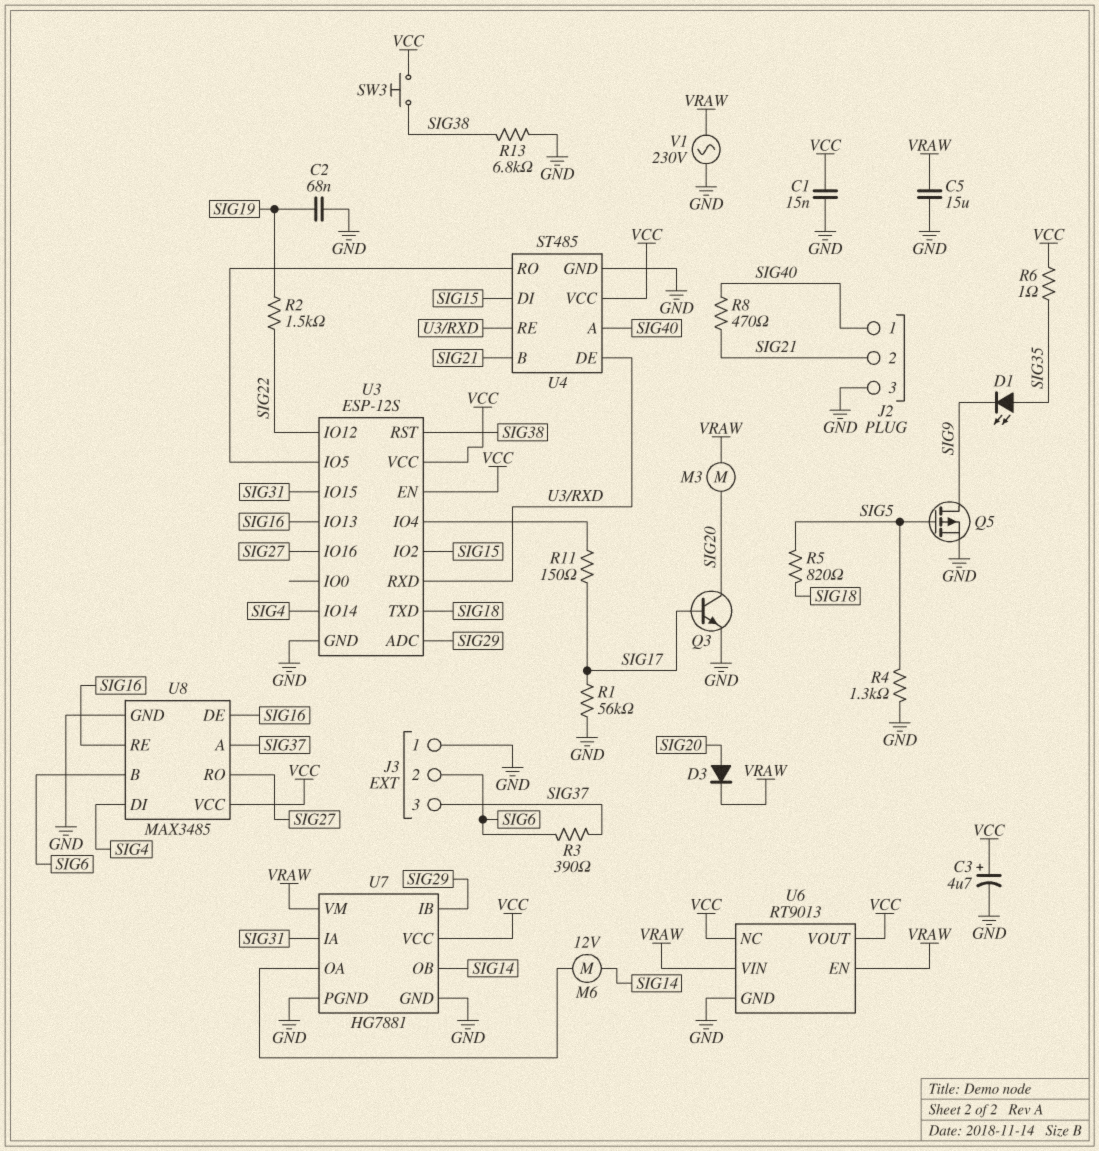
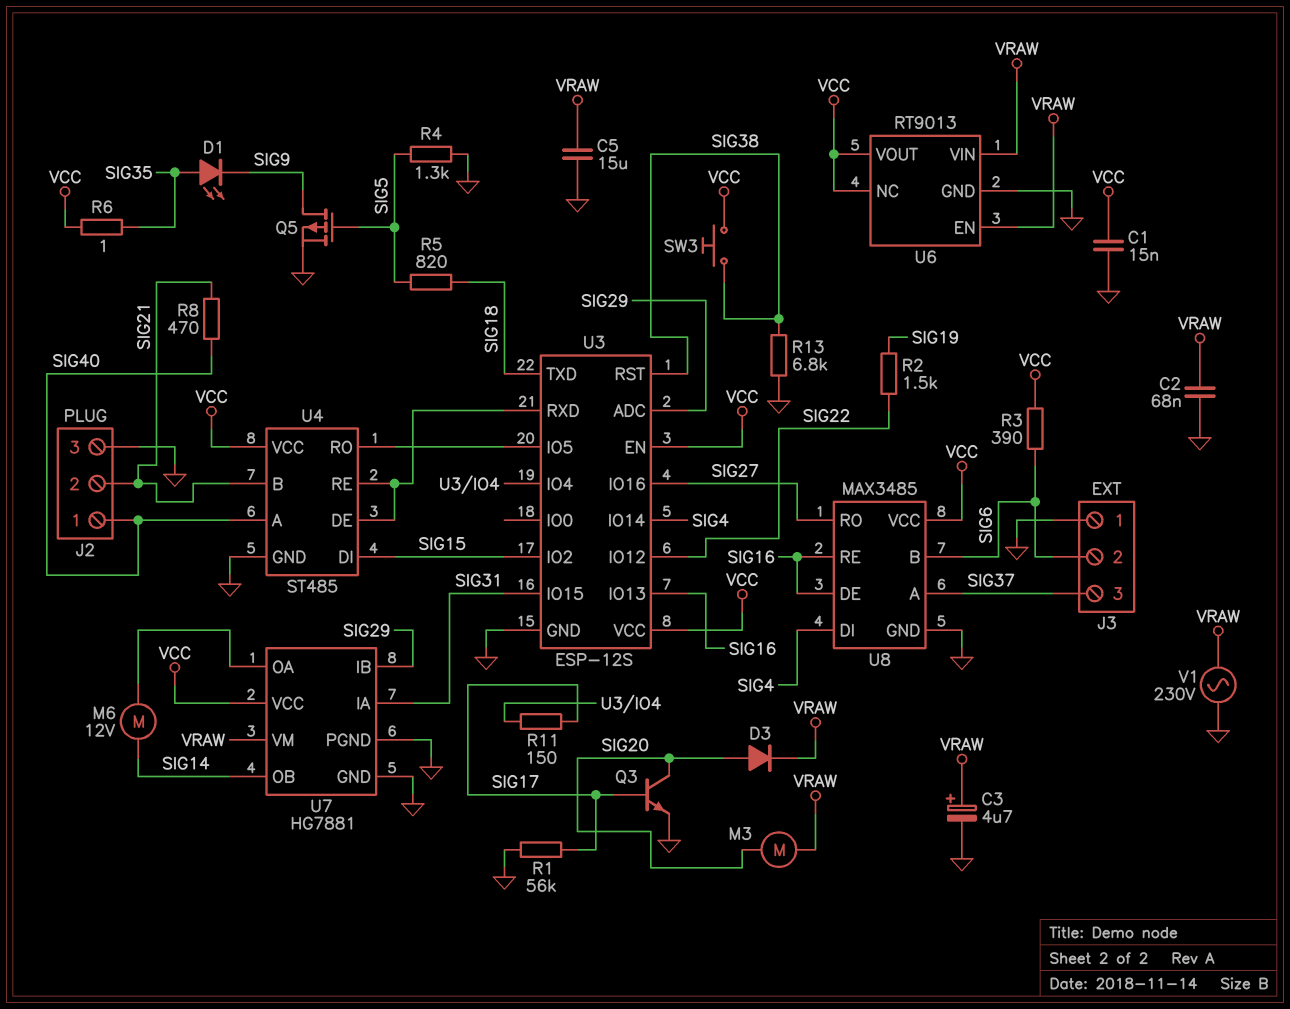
C2: 68nF (GND, SIG19) -> 68nF (GND, VRAW)
C3: 4.7uF (plus VCC, minus GND) -> 4.7uF (plus VRAW, minus GND)
R3: 390 (SIG6, SIG37) -> 390 (SIG6, VCC)

